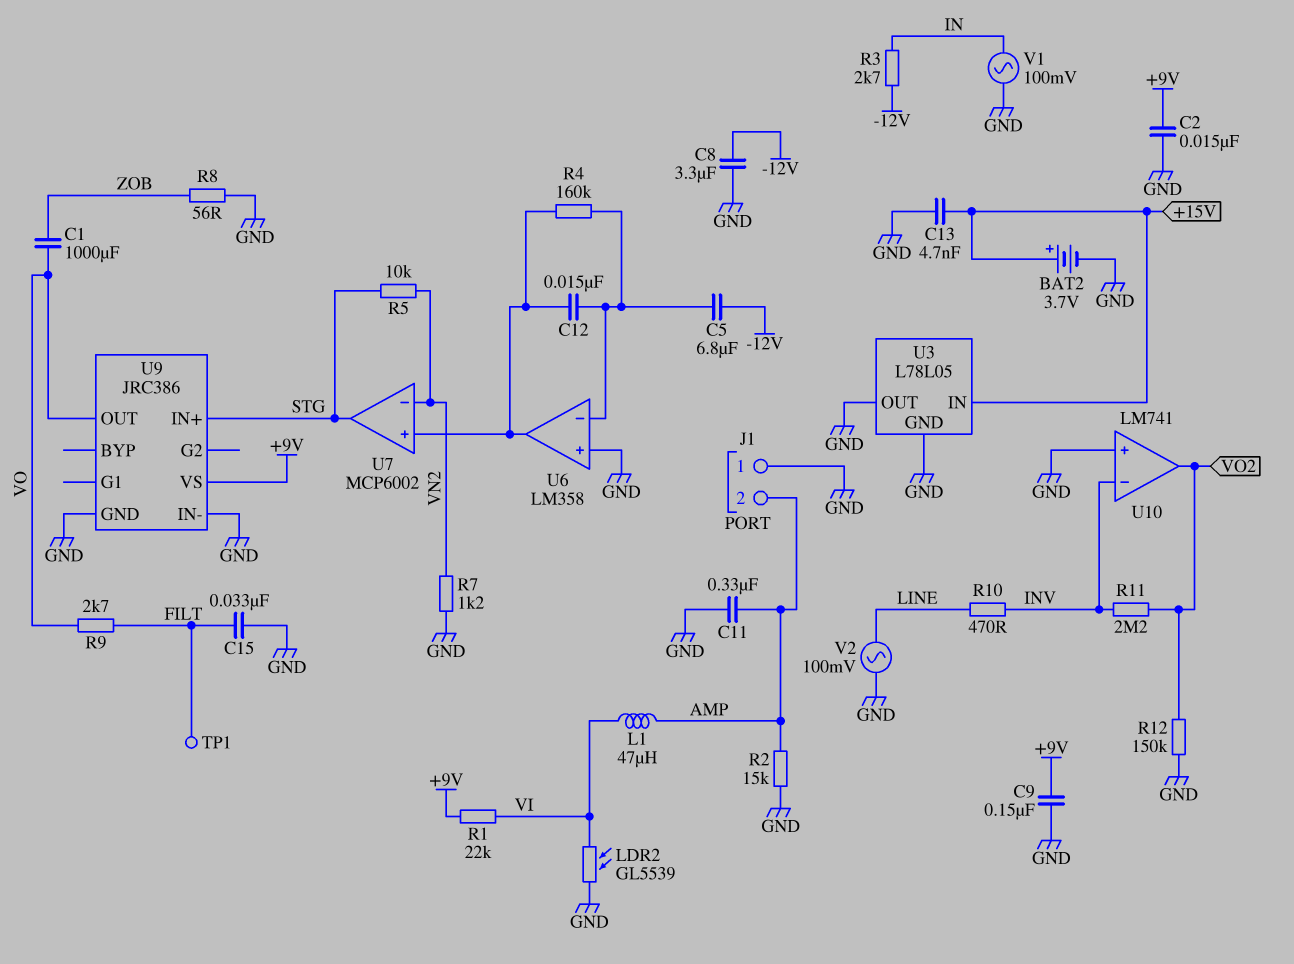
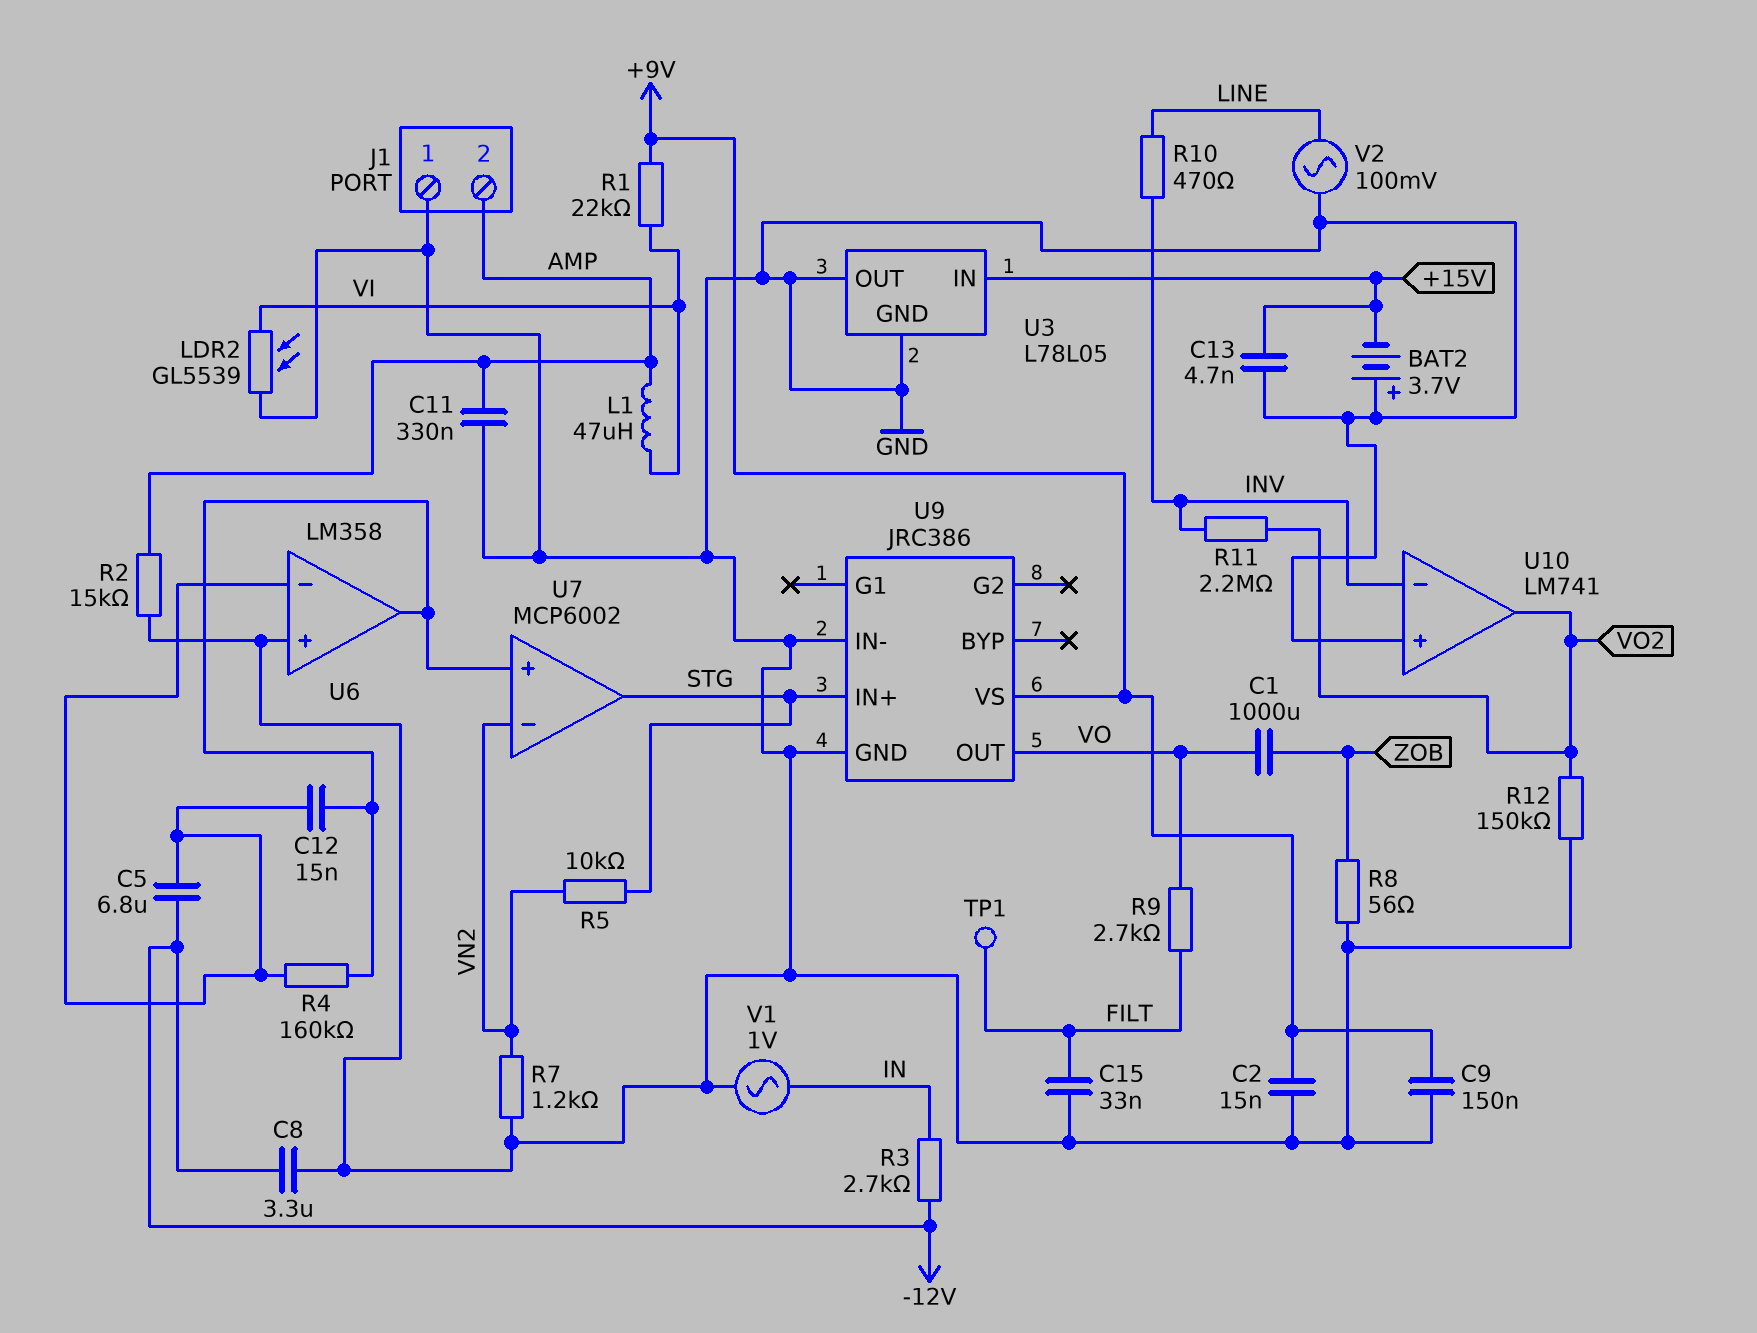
BAT2: 3.7V (plus +15V, minus GND) -> 3.7V (plus GND, minus +15V)
V1: AC 100mV (GND, IN) -> AC 1V (GND, IN)

